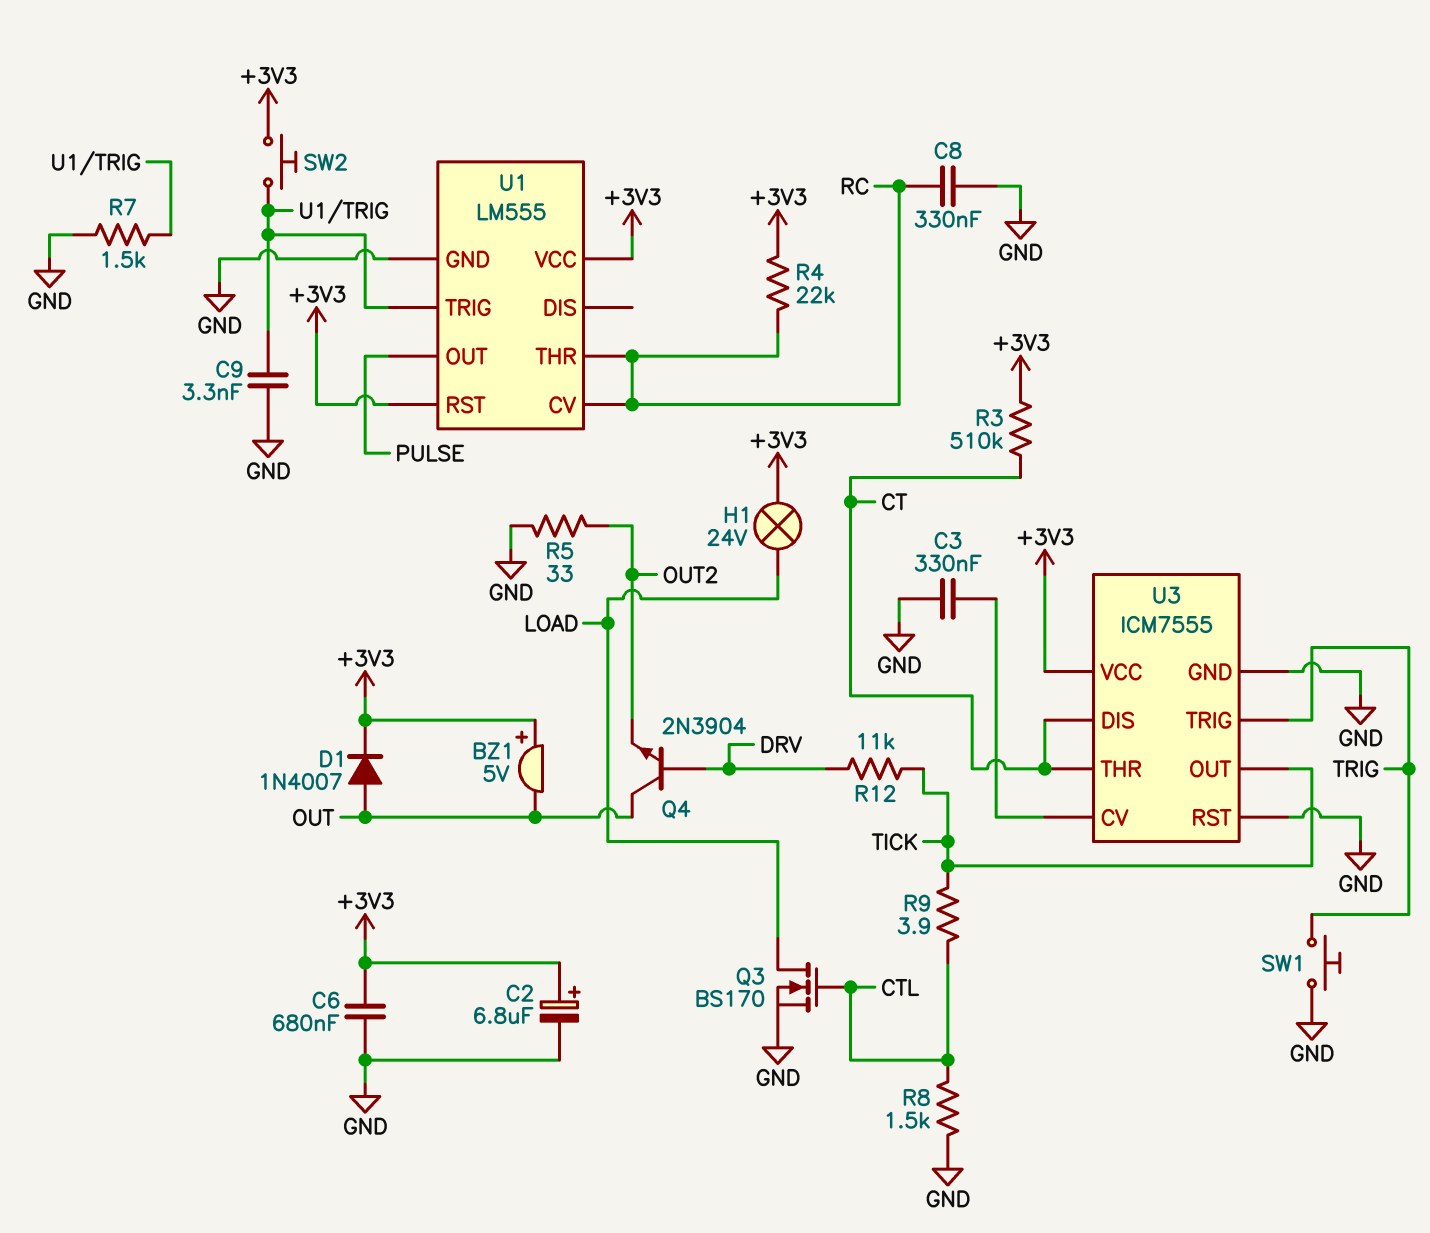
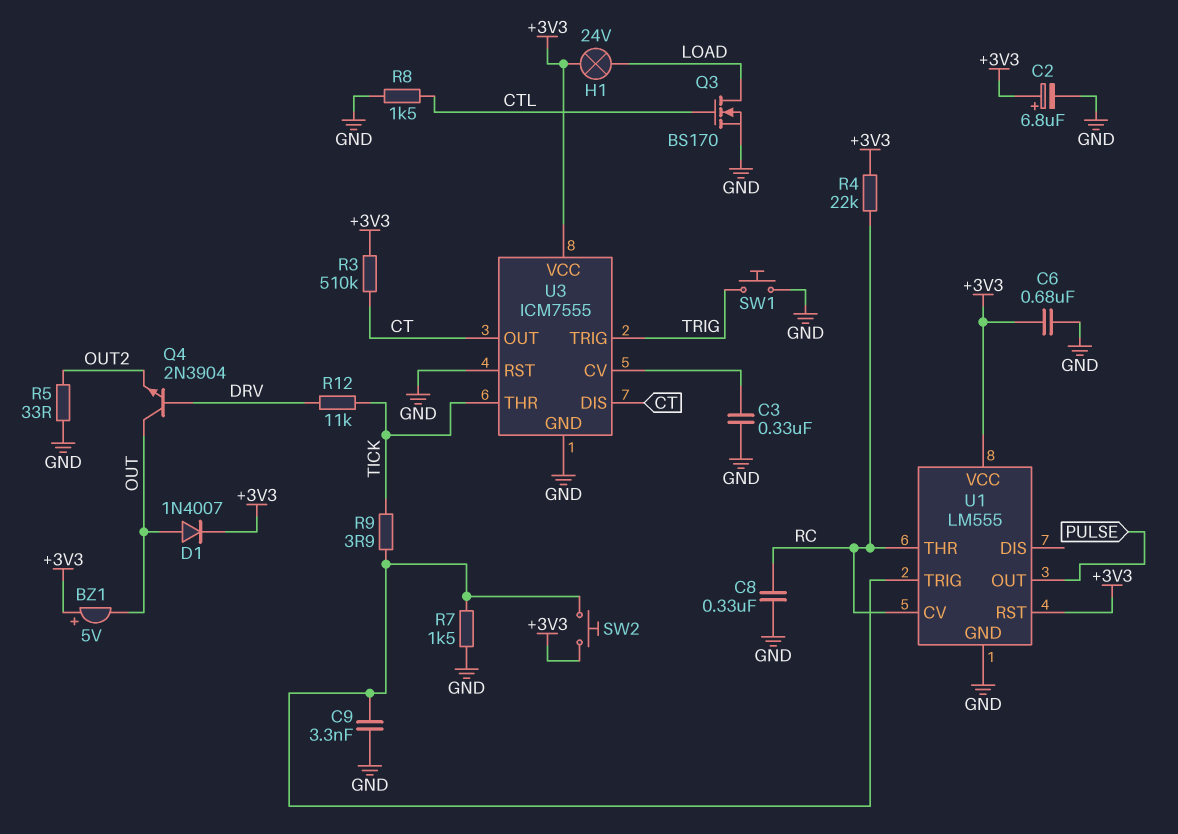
R9: 3.9 (CTL, TICK) -> 3.9 (TICK, U1/TRIG)
U3 pin OUT: TICK -> CT
U3 pin THR: CT -> TICK

